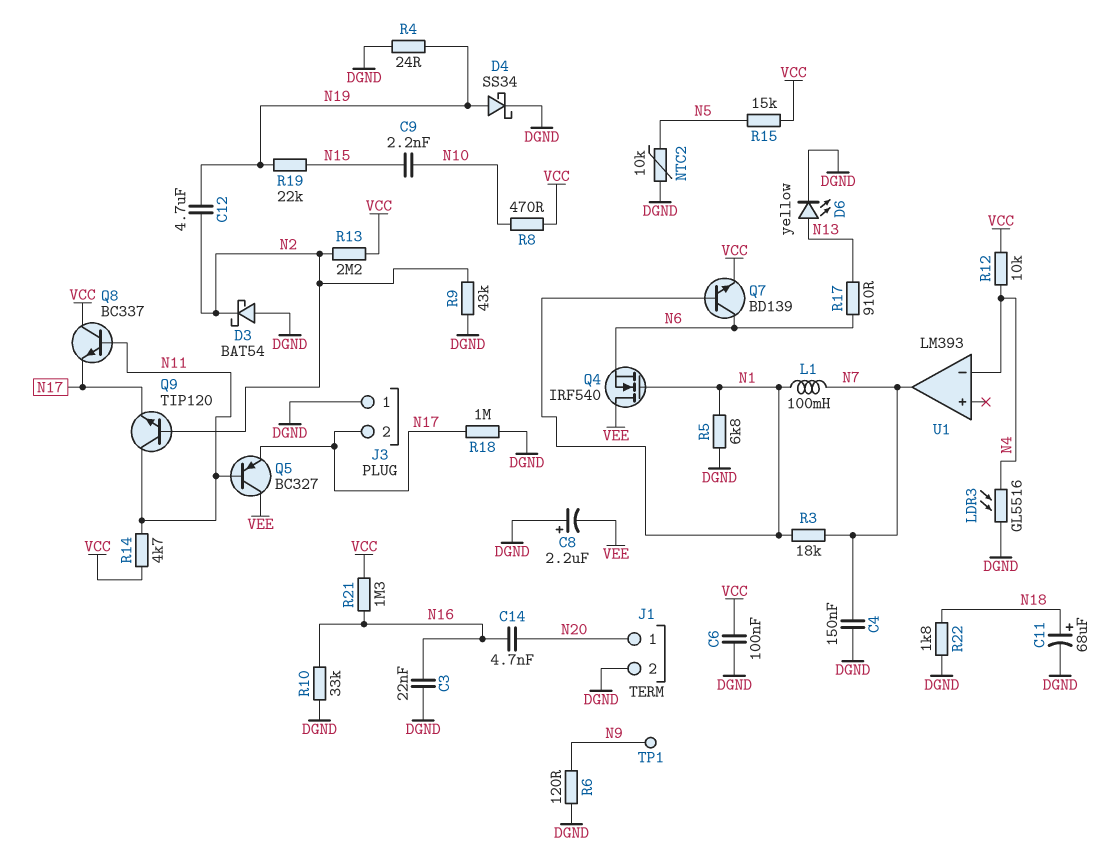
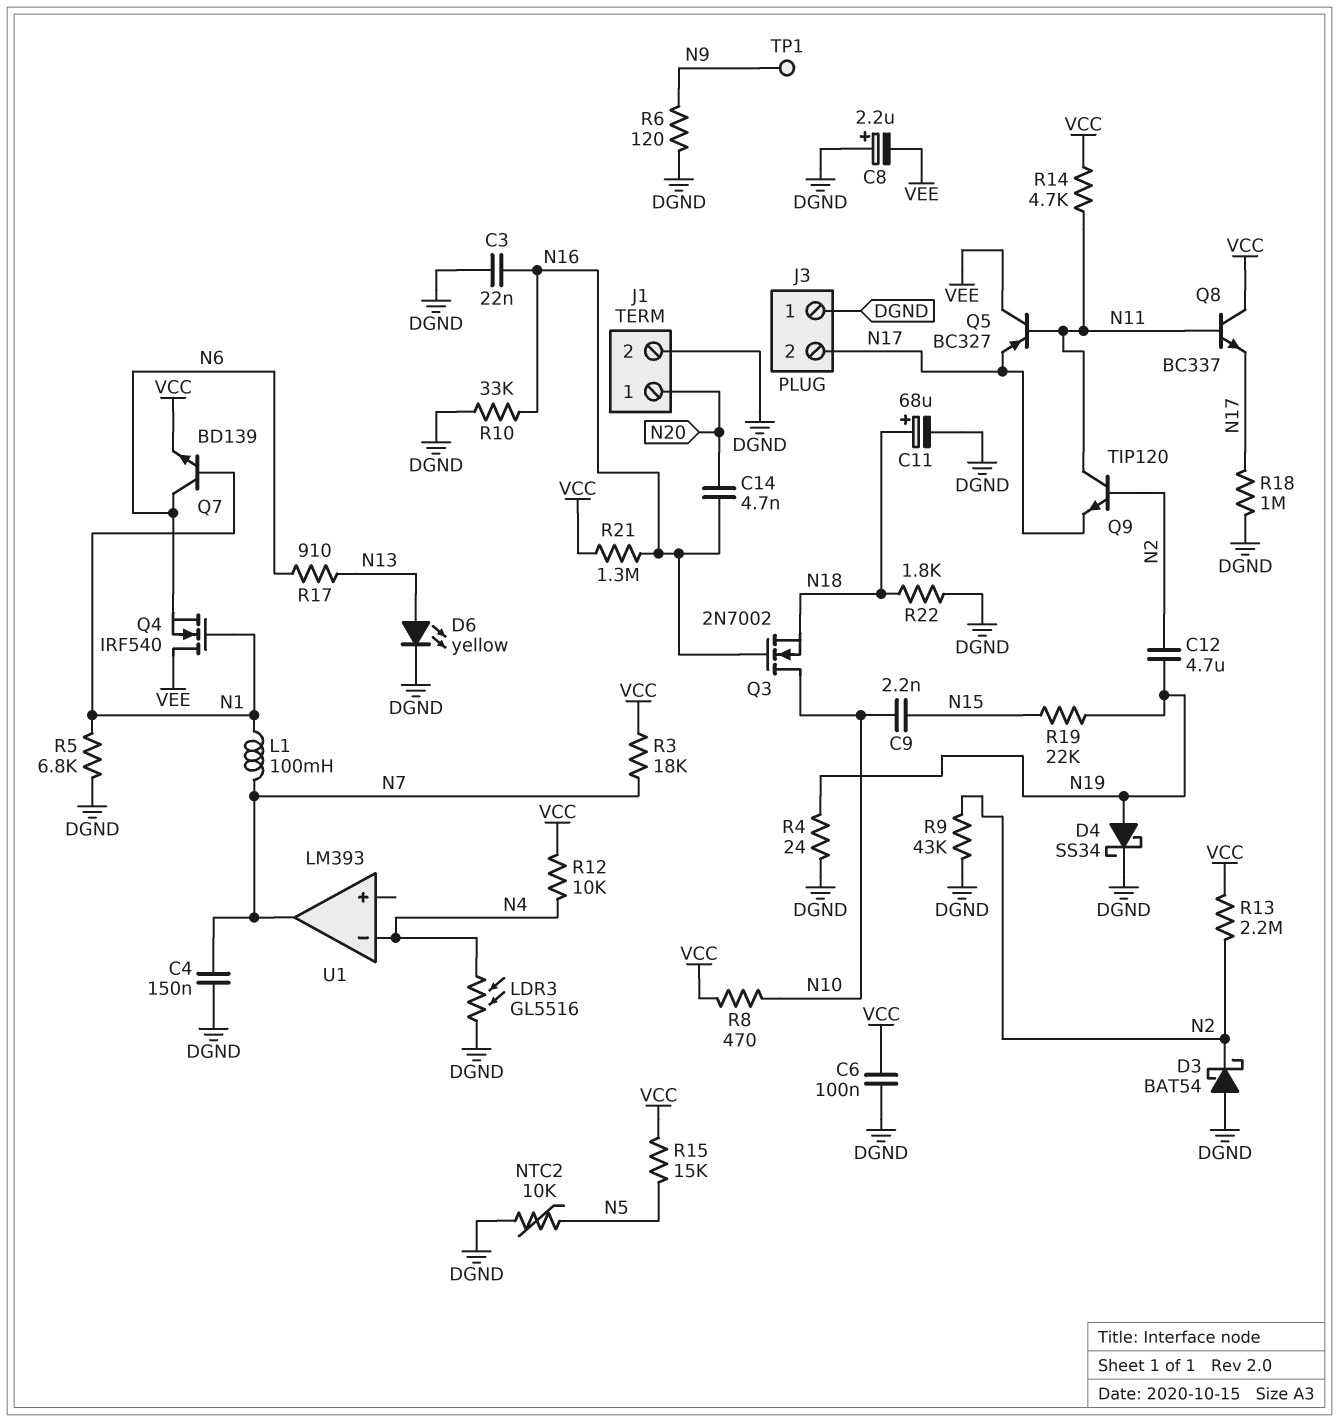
Q3: none -> NMOS 2N7002 (G N16, D N10, S N18)
R3: 18k (N1, N7) -> 18k (N7, VCC)

